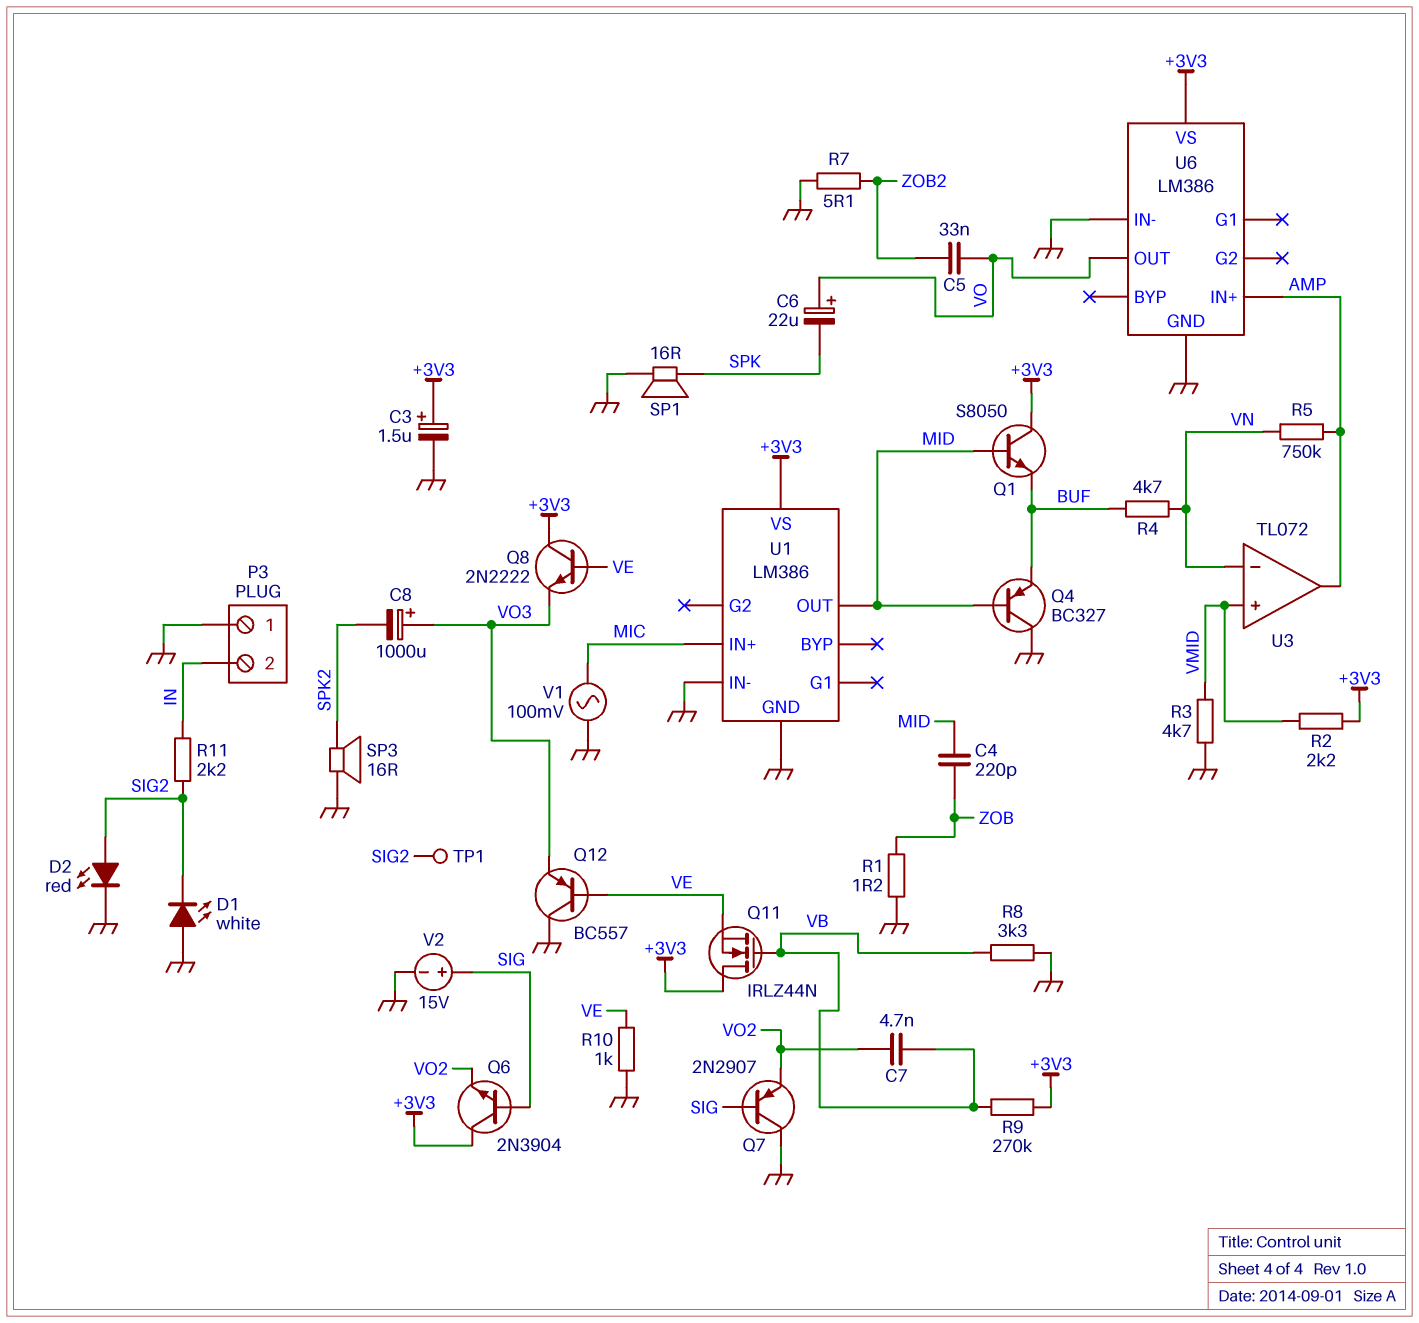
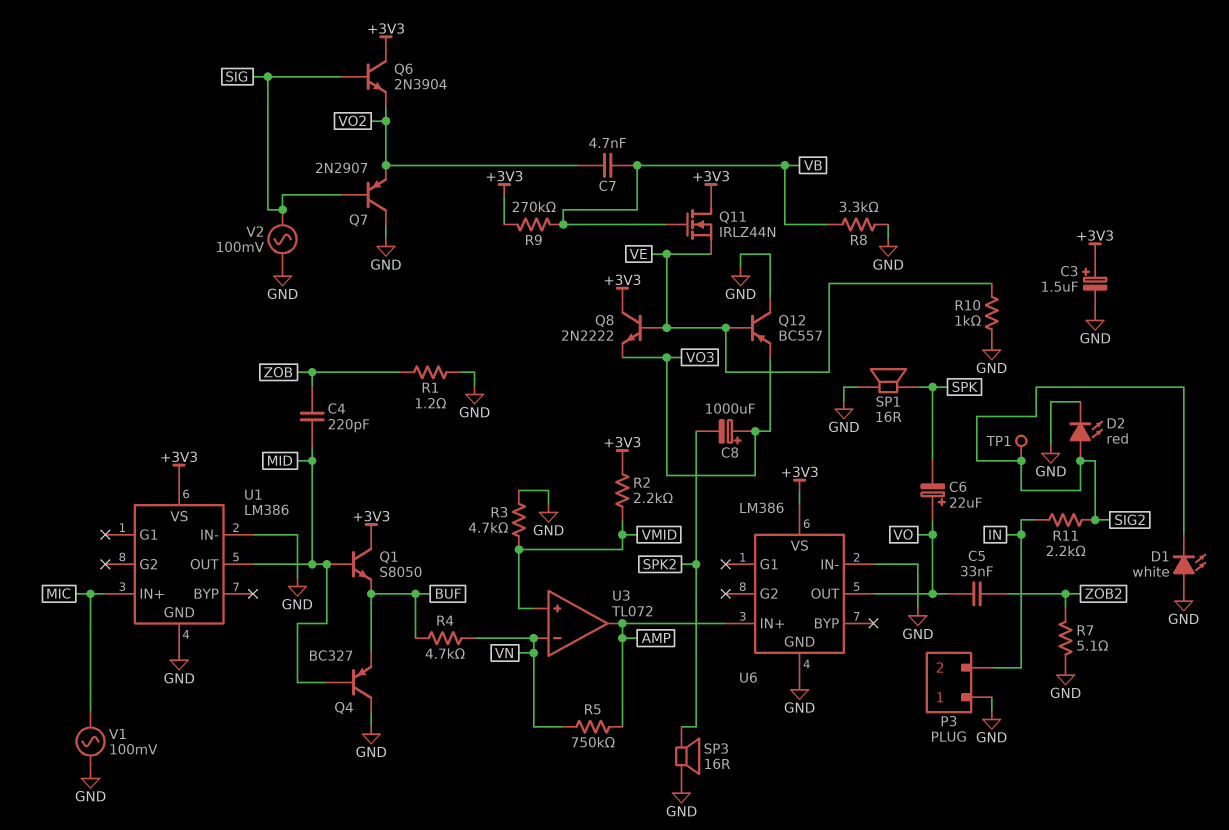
V2: 15V (plus SIG, minus GND) -> AC 100mV (GND, SIG)

